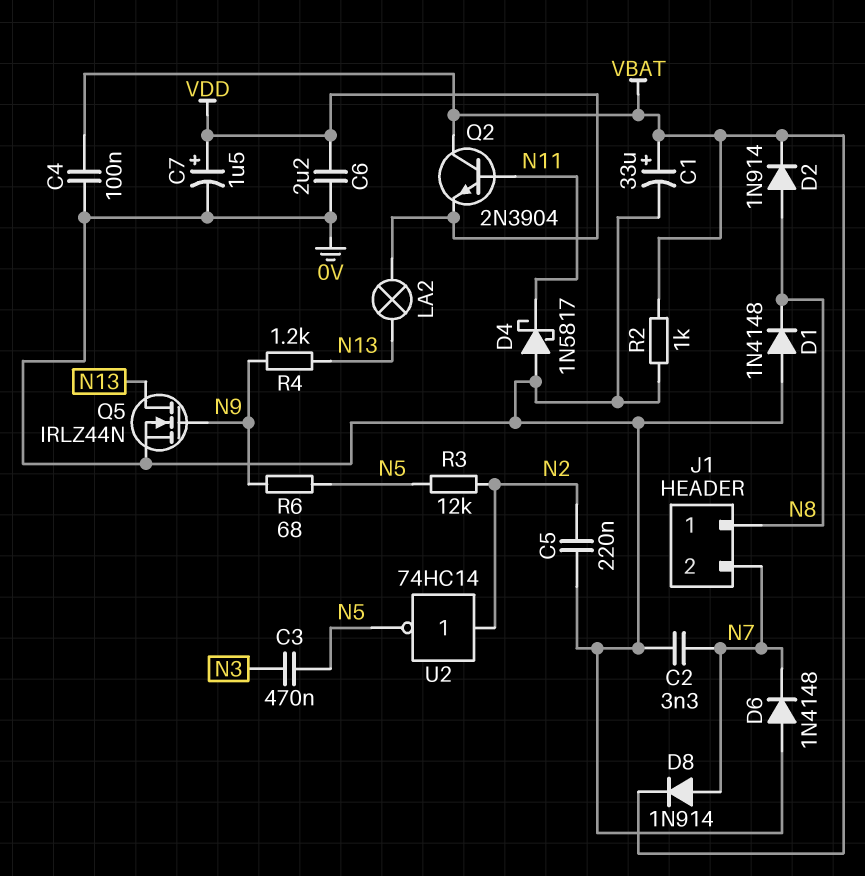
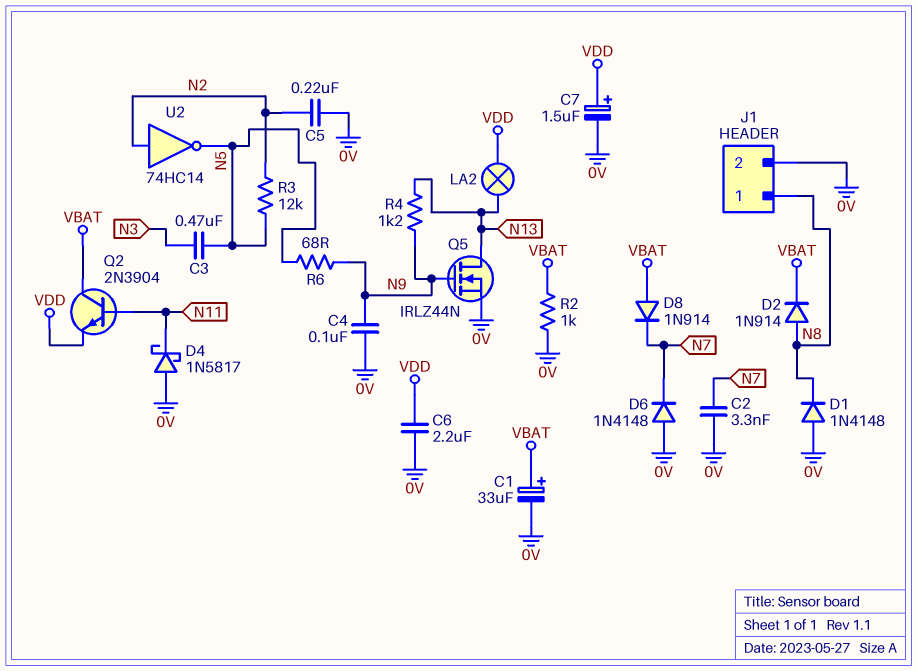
C4: 100nF (0V, VBAT) -> 100nF (0V, N9)
D8: diode 1N914 (A N7, K VBAT) -> diode 1N914 (A VBAT, K N7)
J1 pin 2: N7 -> 0V

